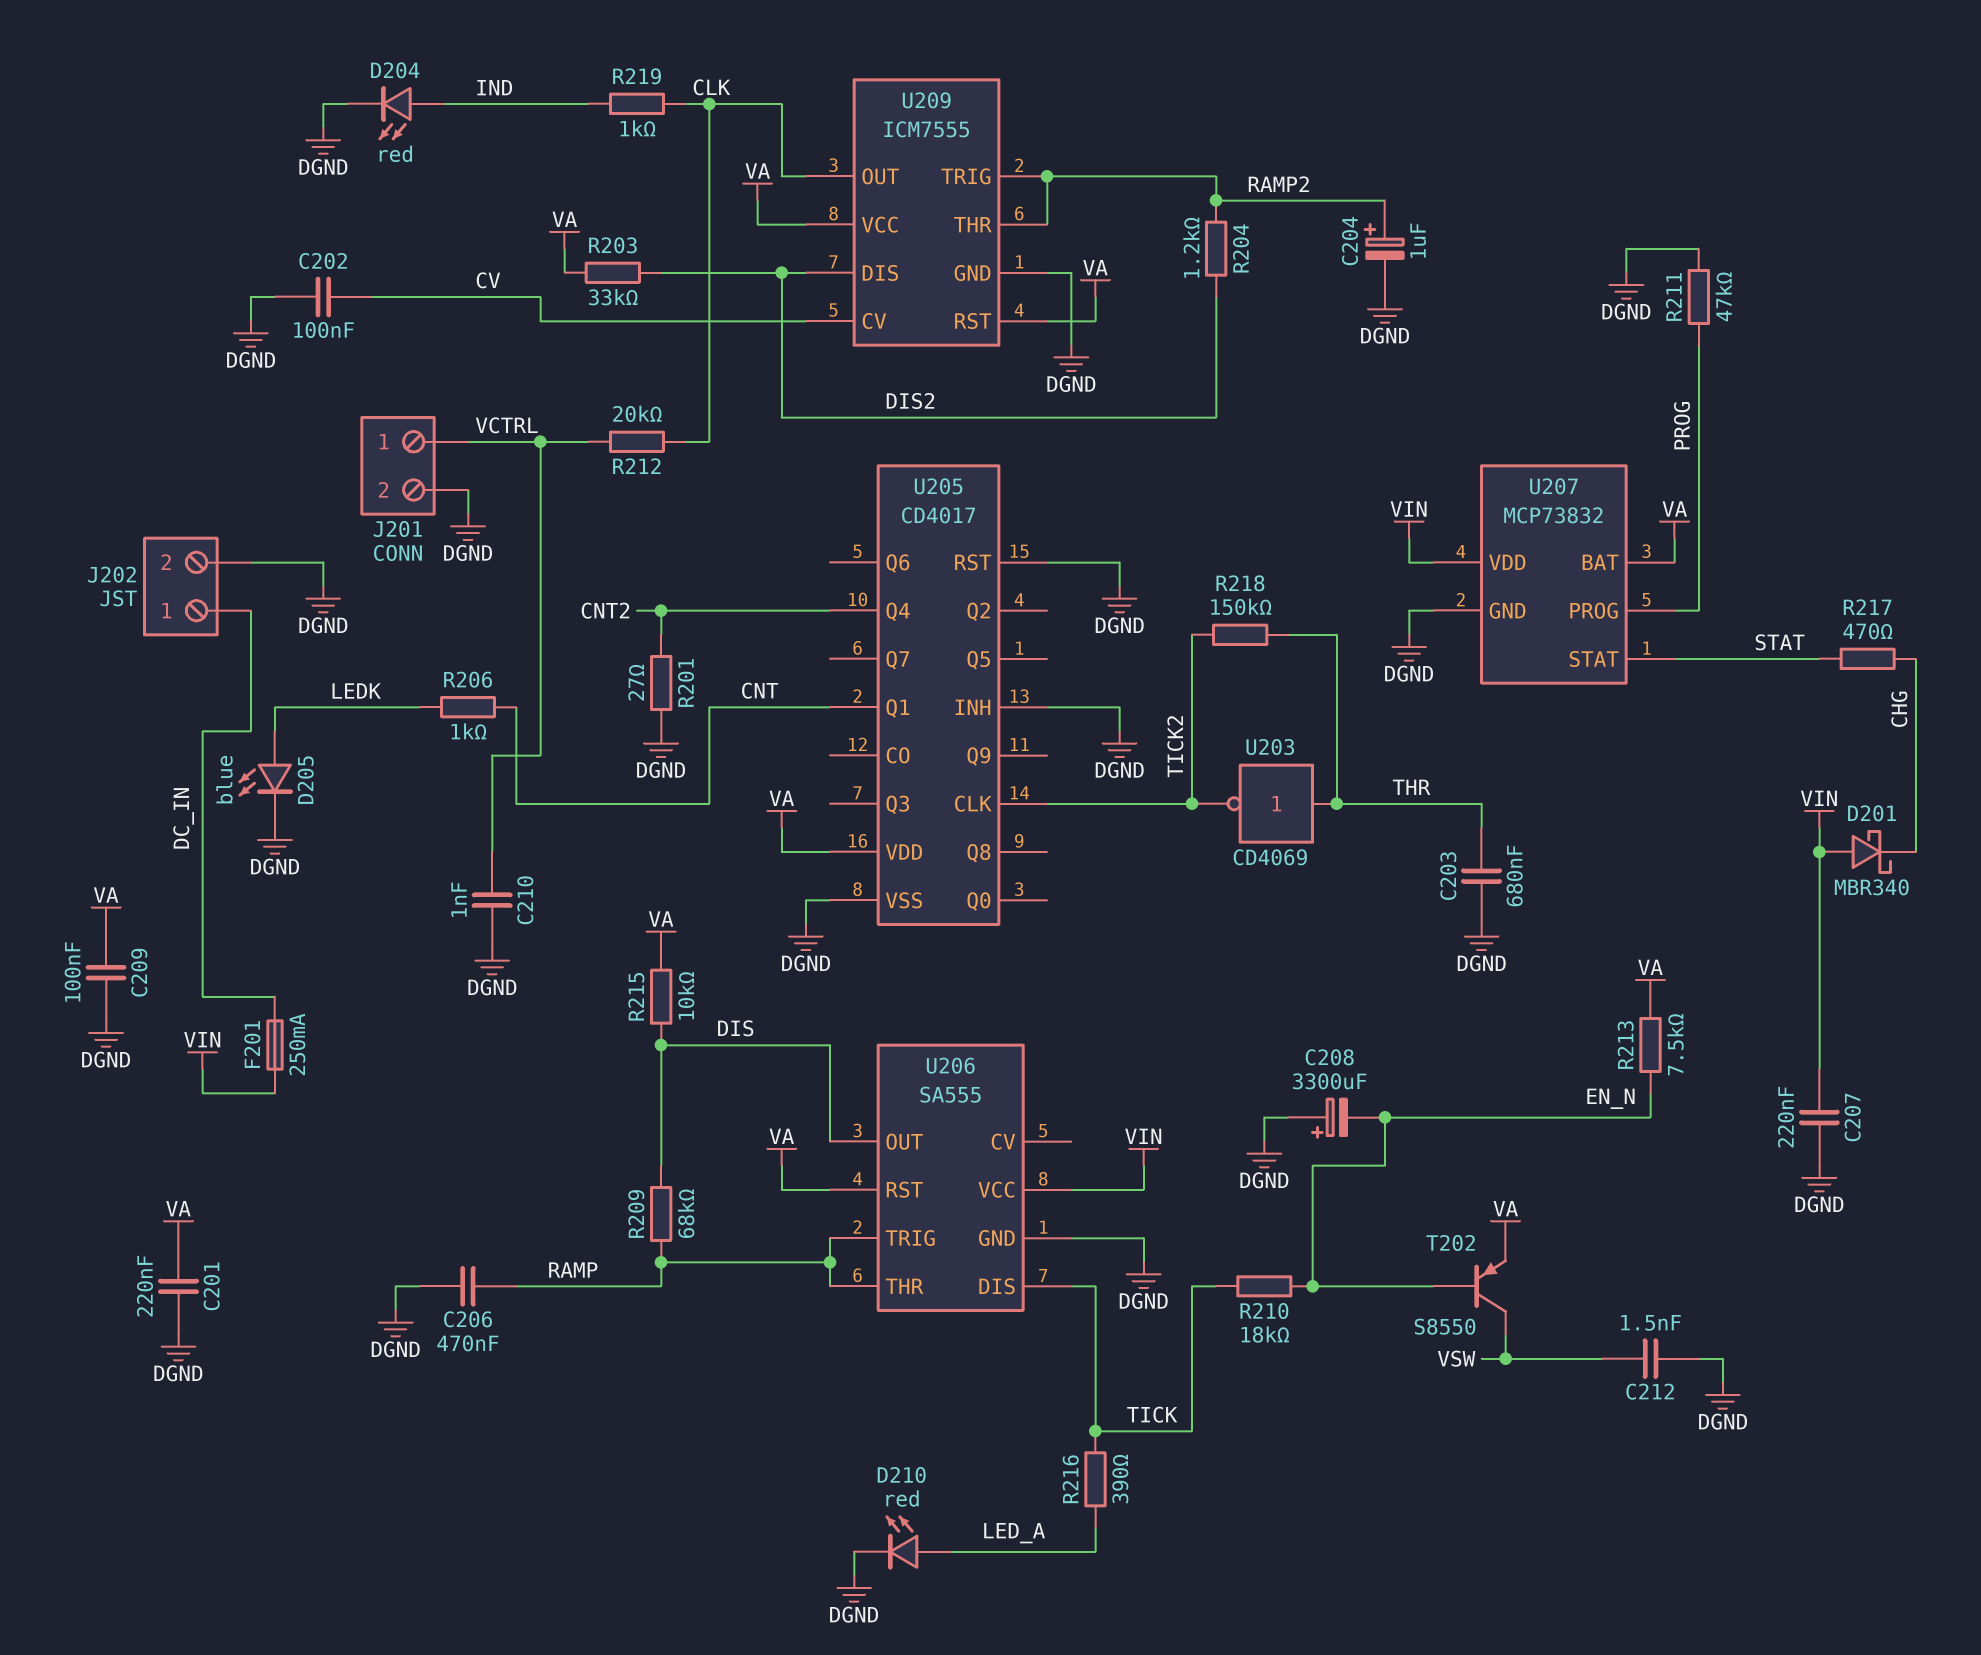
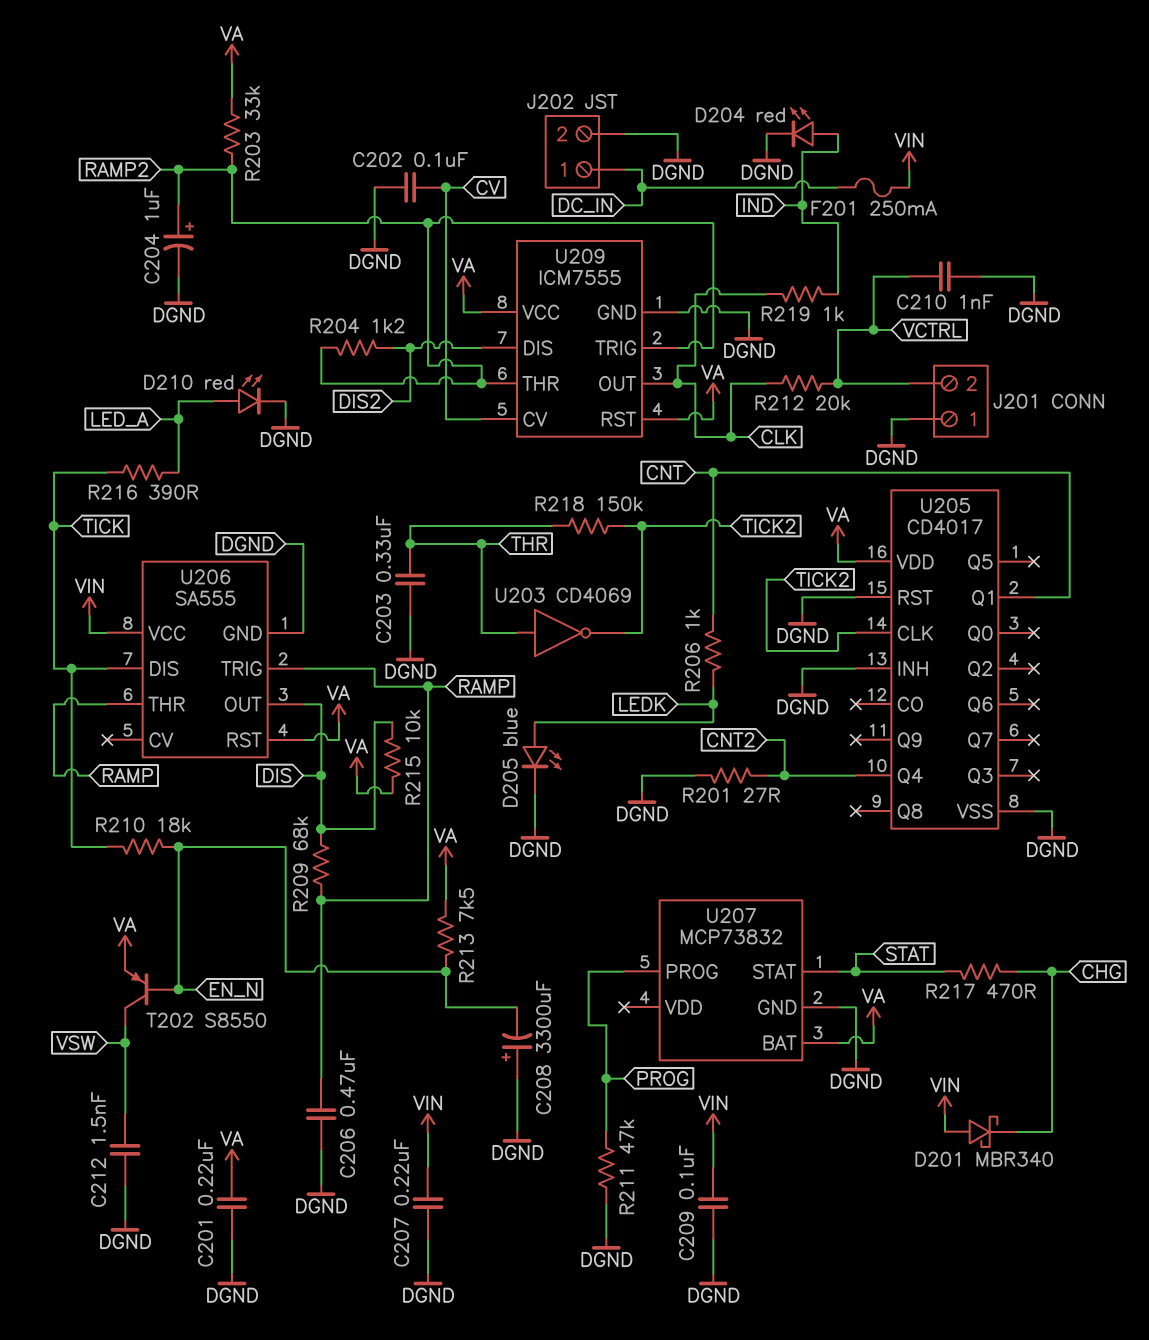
C203: 680nF (DGND, THR) -> 330nF (DGND, THR)
C209: 100nF (DGND, VA) -> 100nF (DGND, VIN)
J201 pin 1: VCTRL -> DGND
J201 pin 2: DGND -> VCTRL
R203: 33k (DIS2, VA) -> 33k (RAMP2, VA)
U207 pin VDD: VIN -> none

